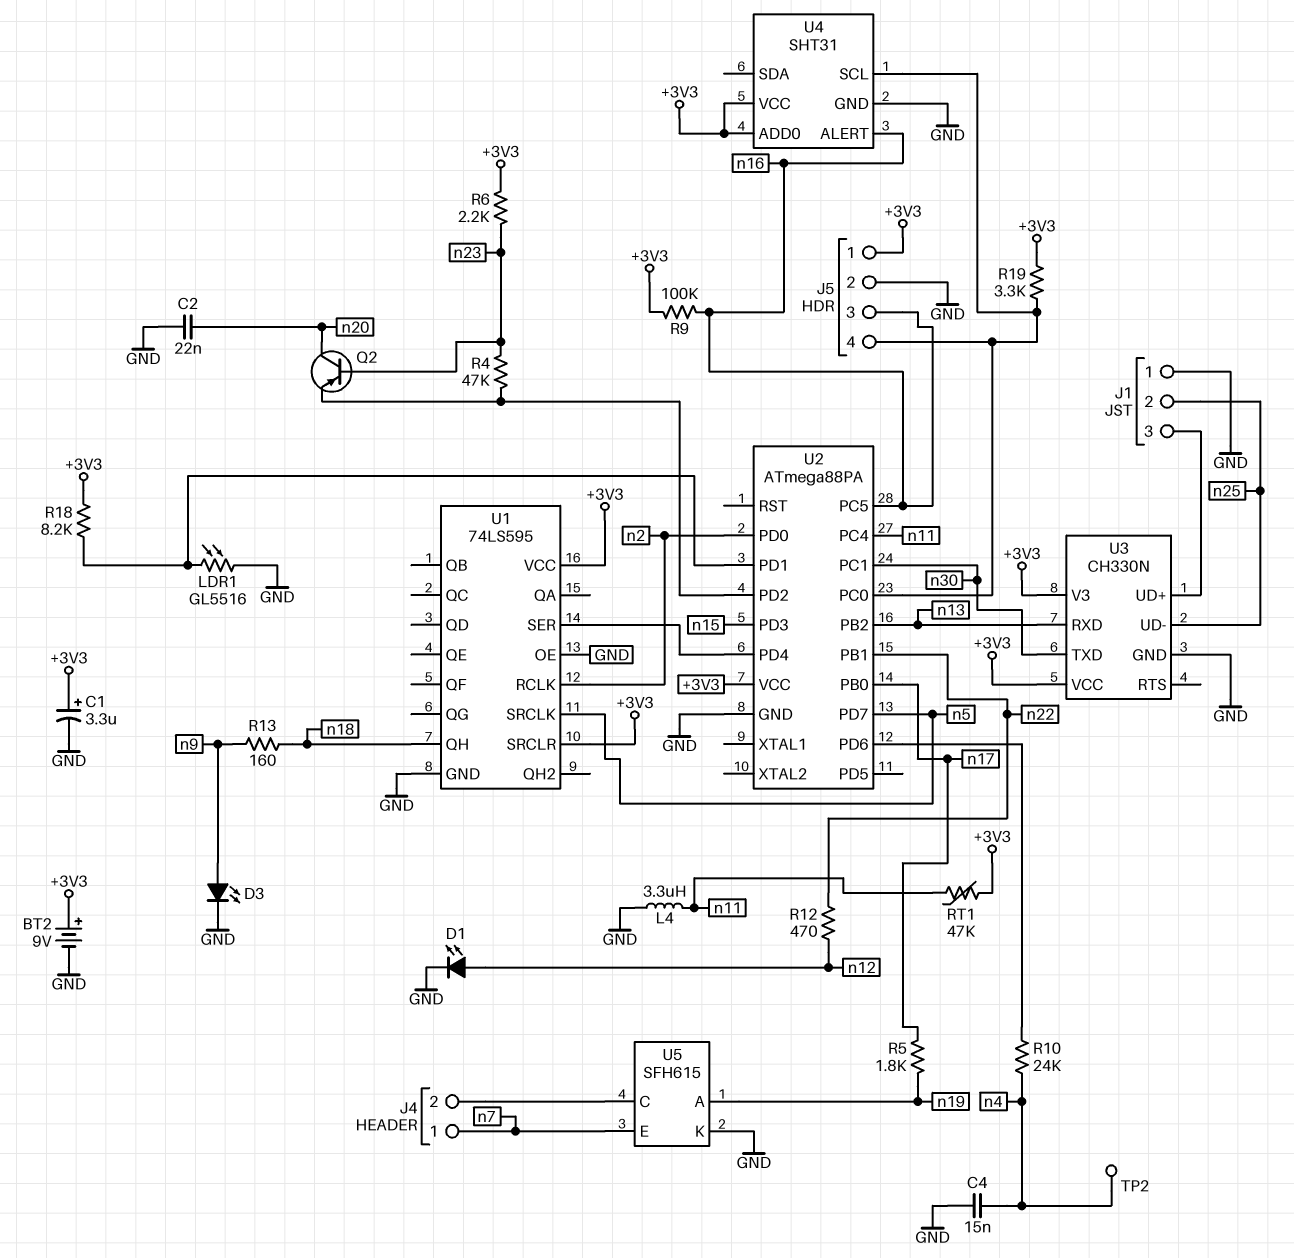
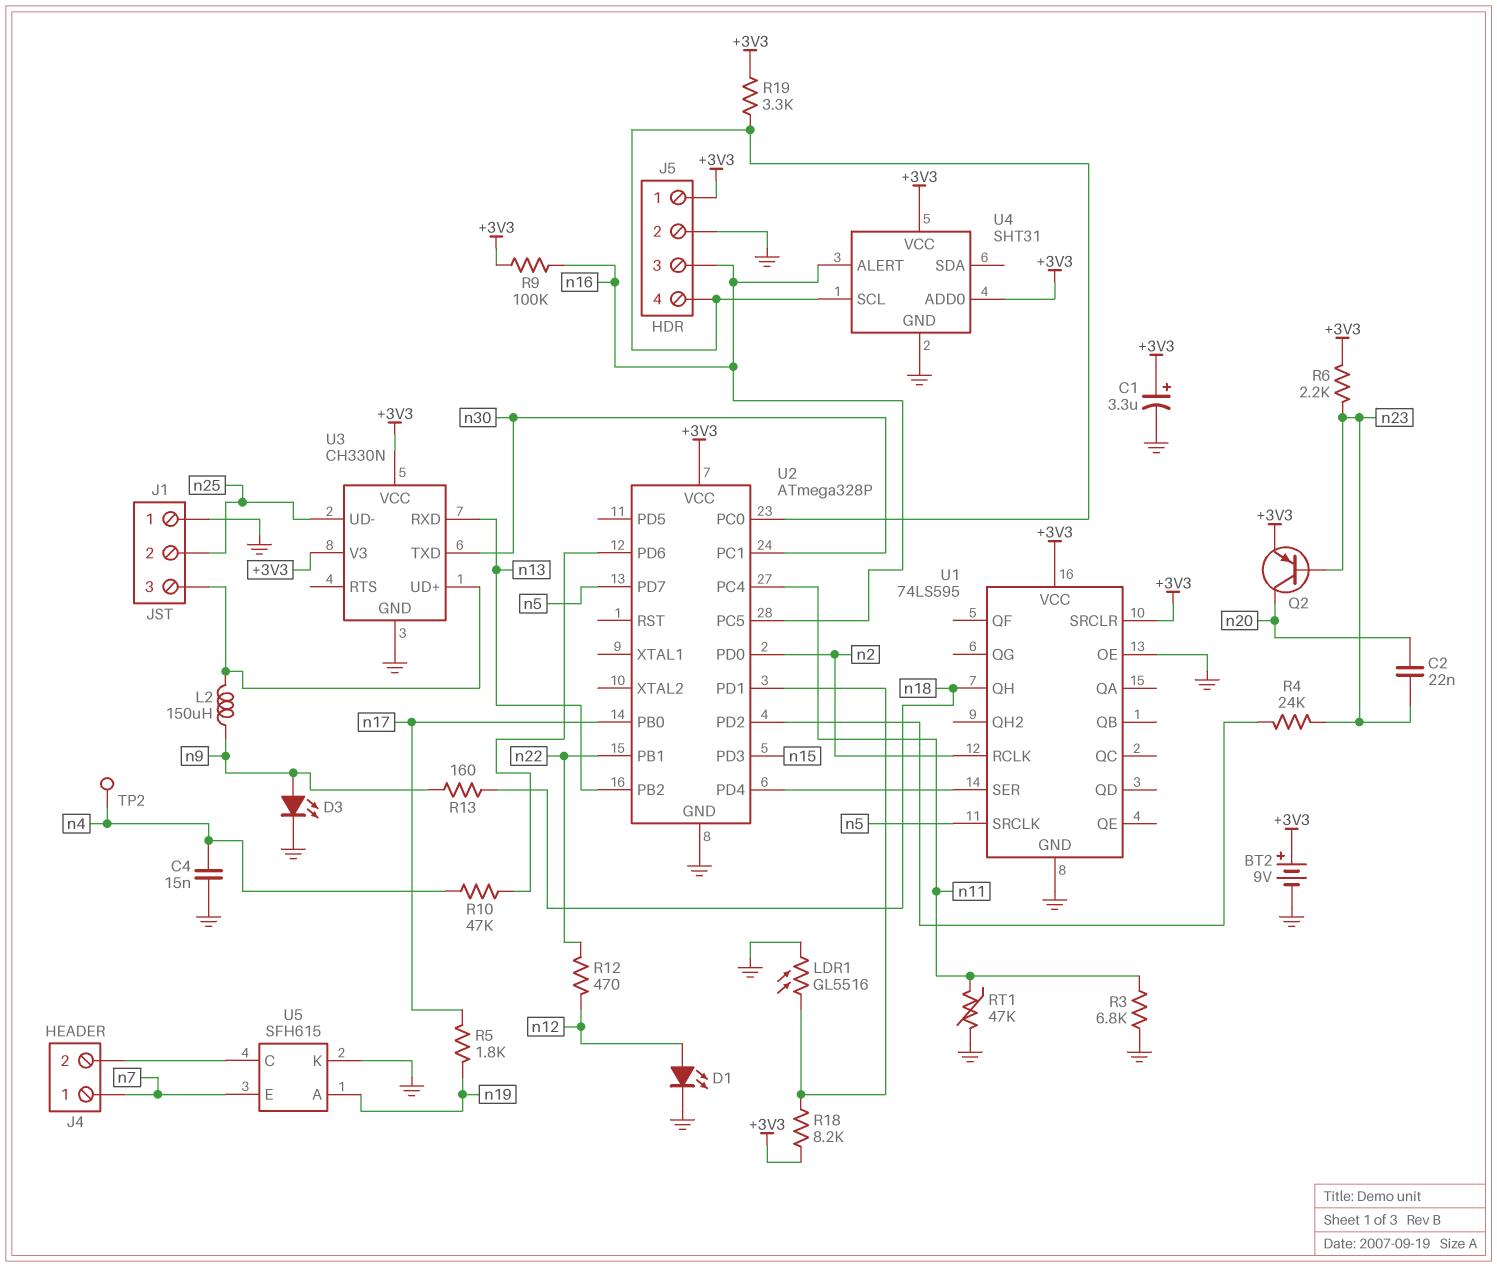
C2: 22nF (GND, n20) -> 22nF (n20, n23)
L2: none -> 150uH (J1/3, n9)
L4: 3.3uH (GND, n11) -> none
Q2: PNP (B n23, C n20, E U2/PD2) -> PNP (B n23, C n20, E +3V3)
R3: none -> 6.8k (GND, n11)
R4: 47k (U2/PD2, n23) -> 24k (U2/PD2, n23)
R10: 24k (U2/PD6, n4) -> 47k (U2/PD6, n4)
RT1: 47k (+3V3, n11) -> 47k (GND, n11)
U2: ATmega88PA -> ATmega328P

